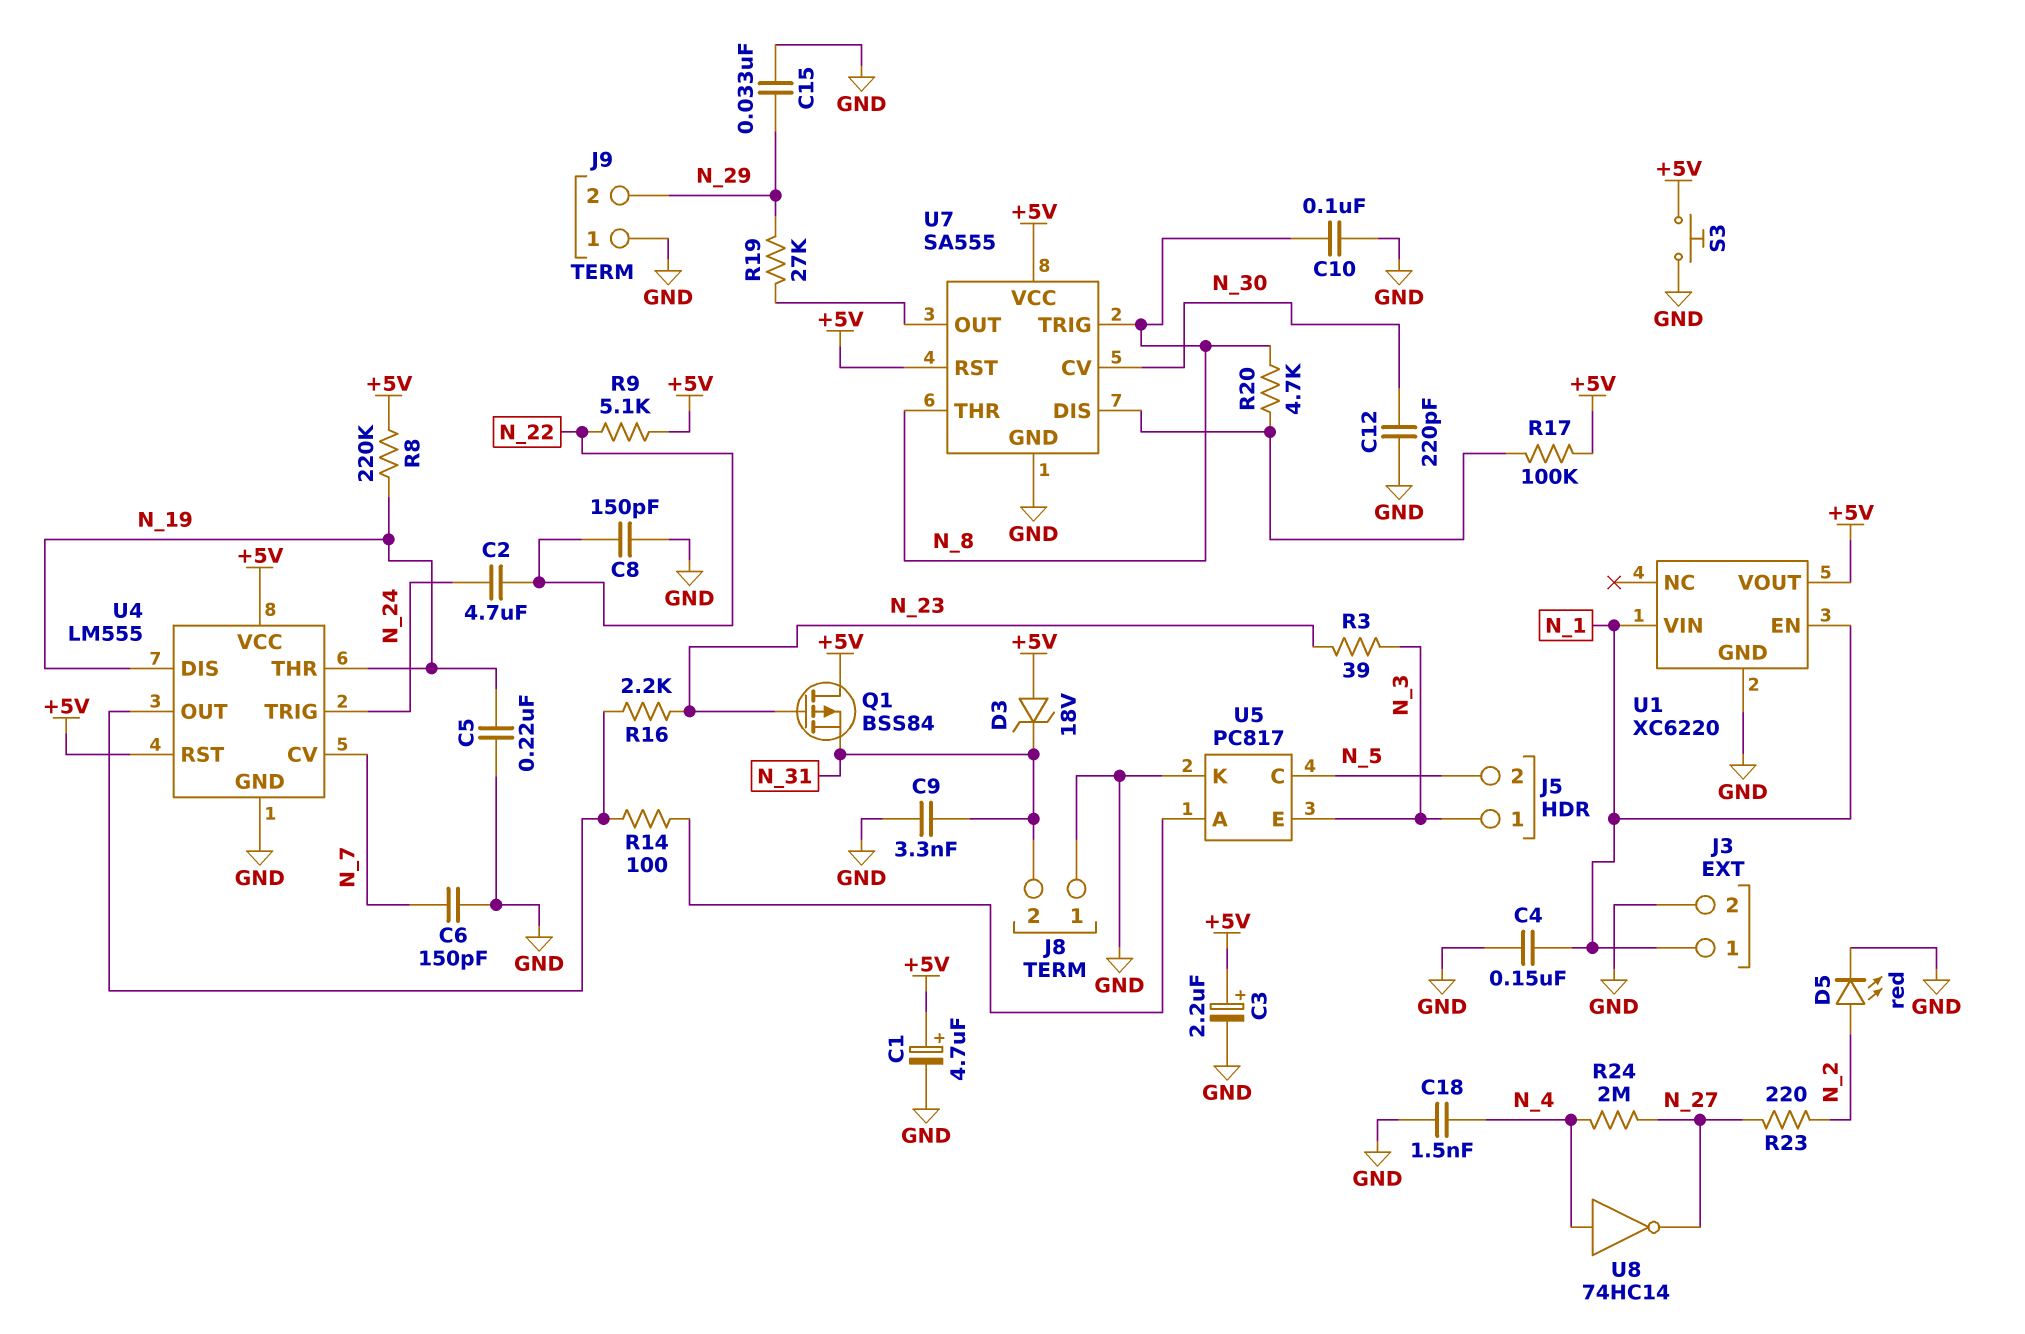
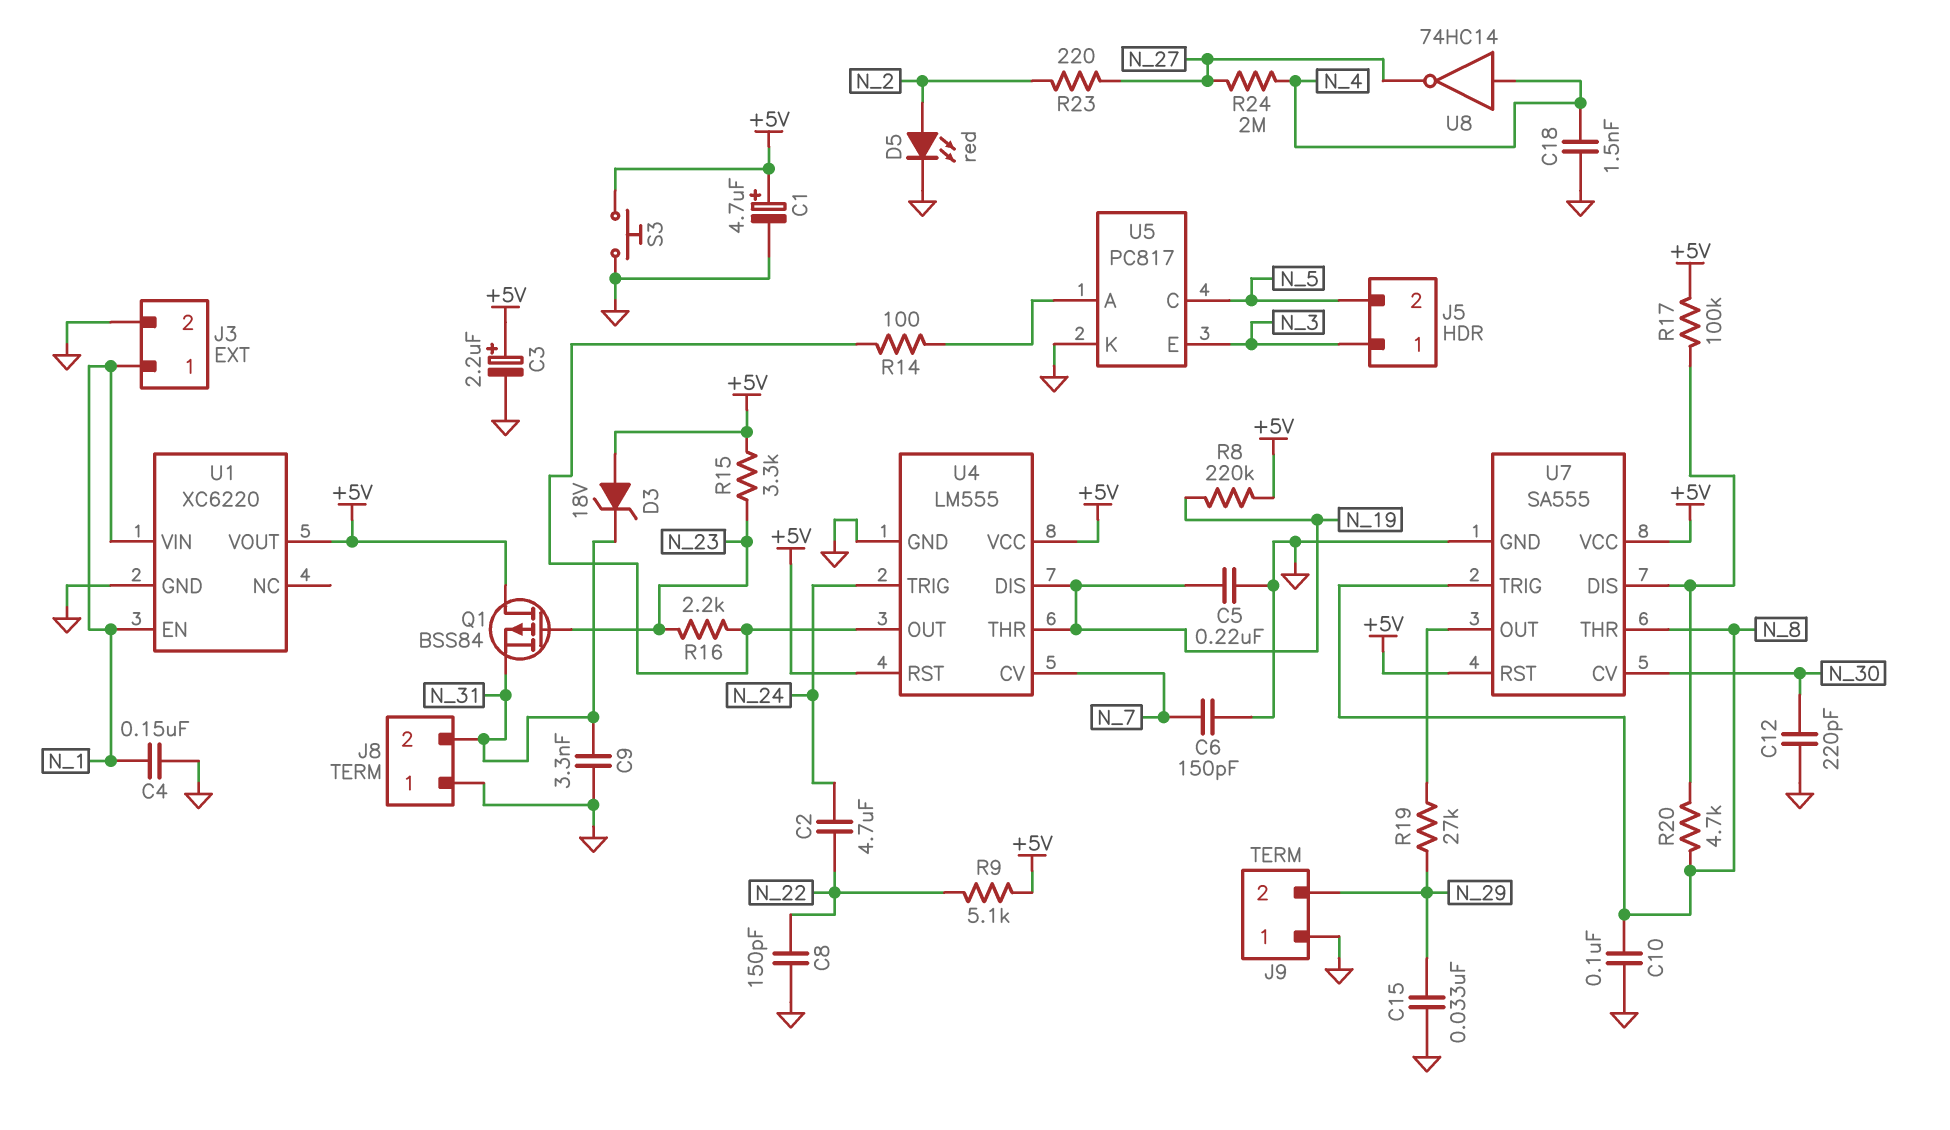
R3: 39 (N_3, N_23) -> none
R15: none -> 3.3k (+5V, N_23)

